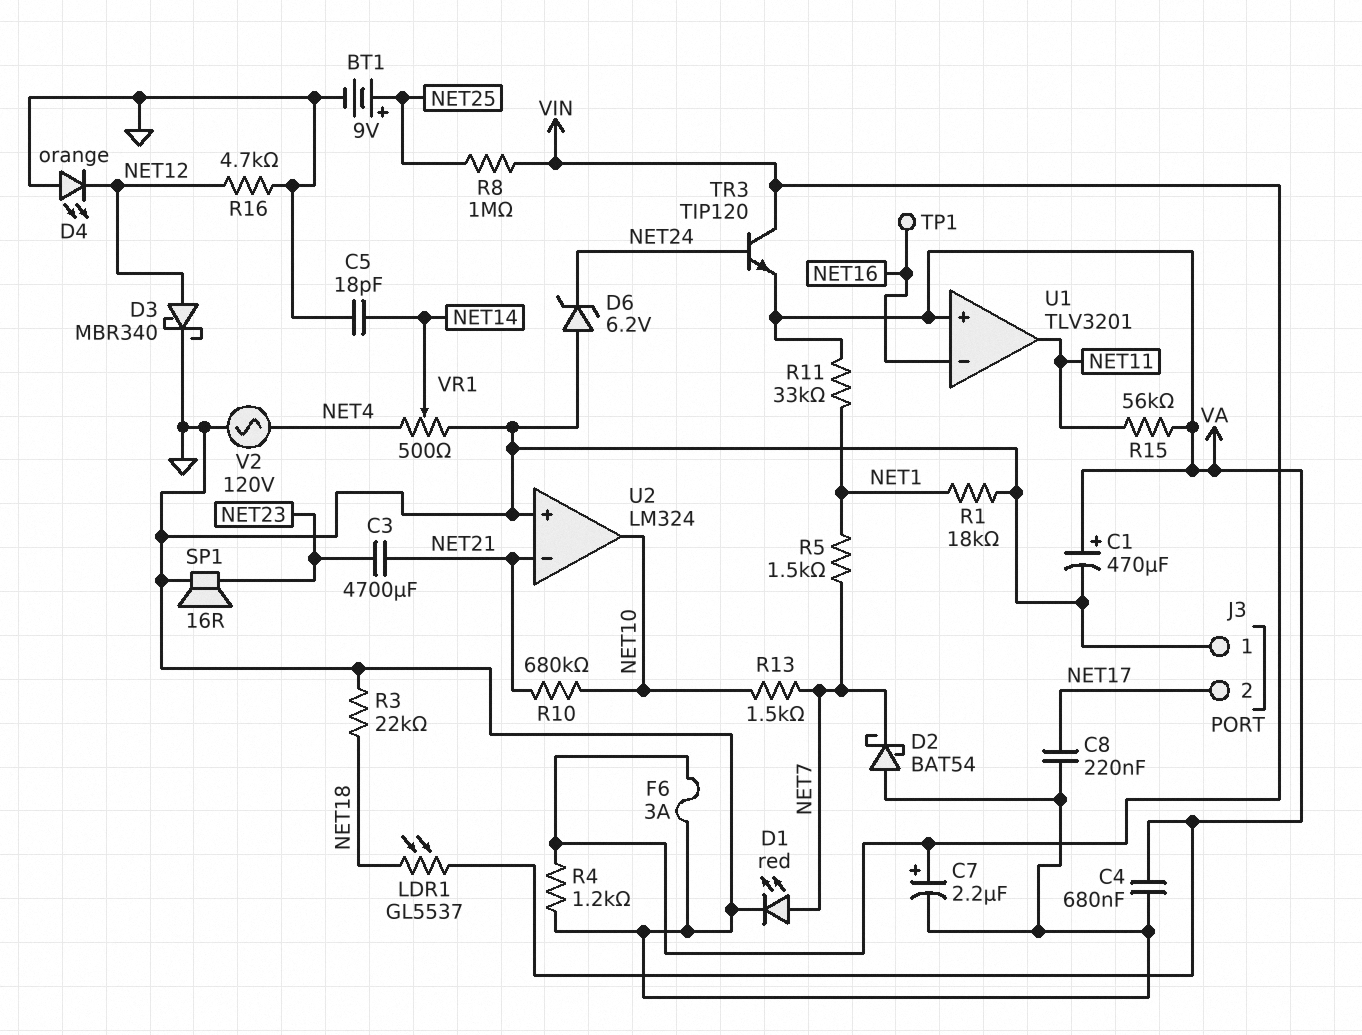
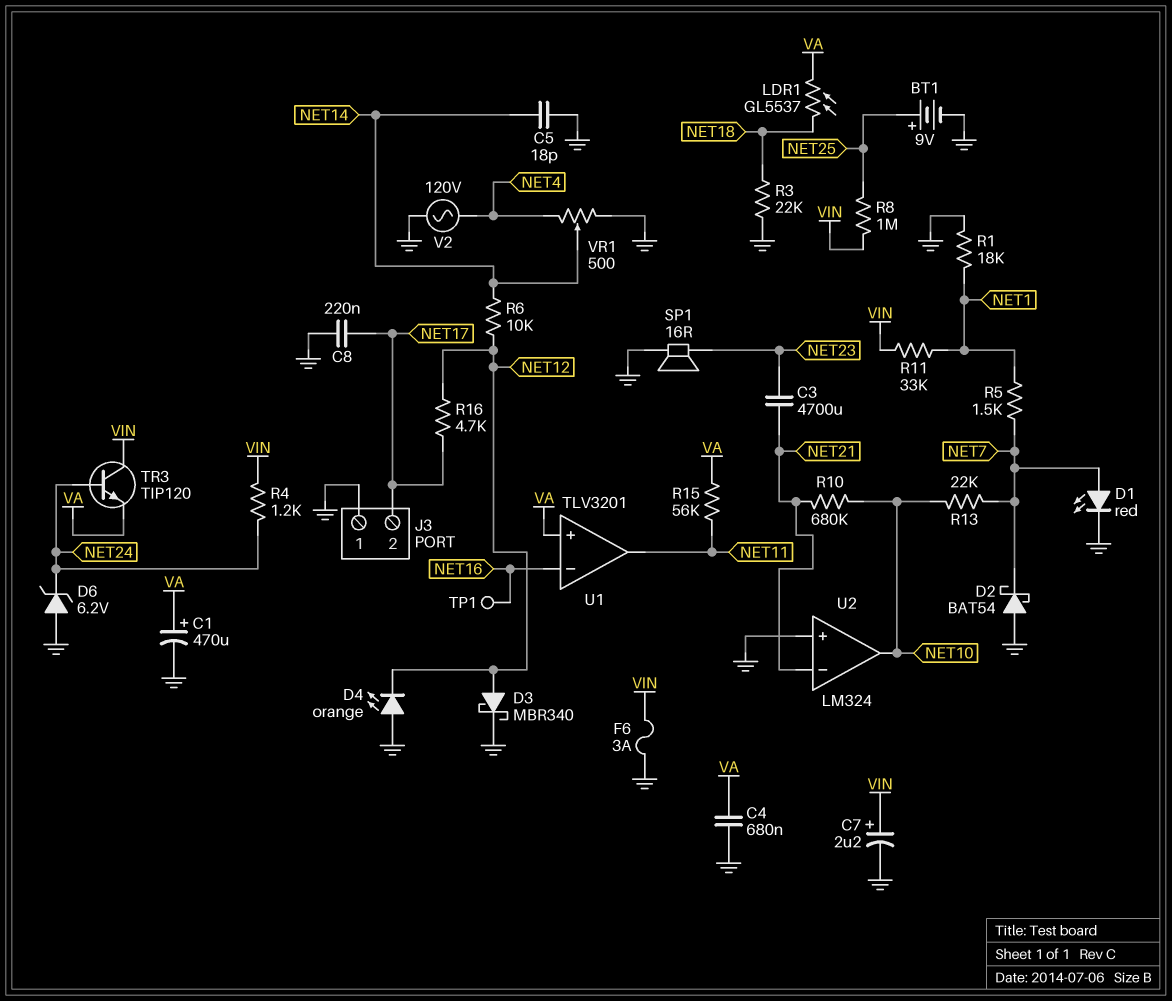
R4: 1.2k (GND, VIN) -> 1.2k (NET24, VIN)
R6: none -> 10k (NET12, NET14)
R11: 33k (NET1, VA) -> 33k (NET1, VIN)
R13: 1.5k (NET7, NET10) -> 22k (NET7, NET10)
R16: 4.7k (GND, NET12) -> 4.7k (NET12, NET17)

